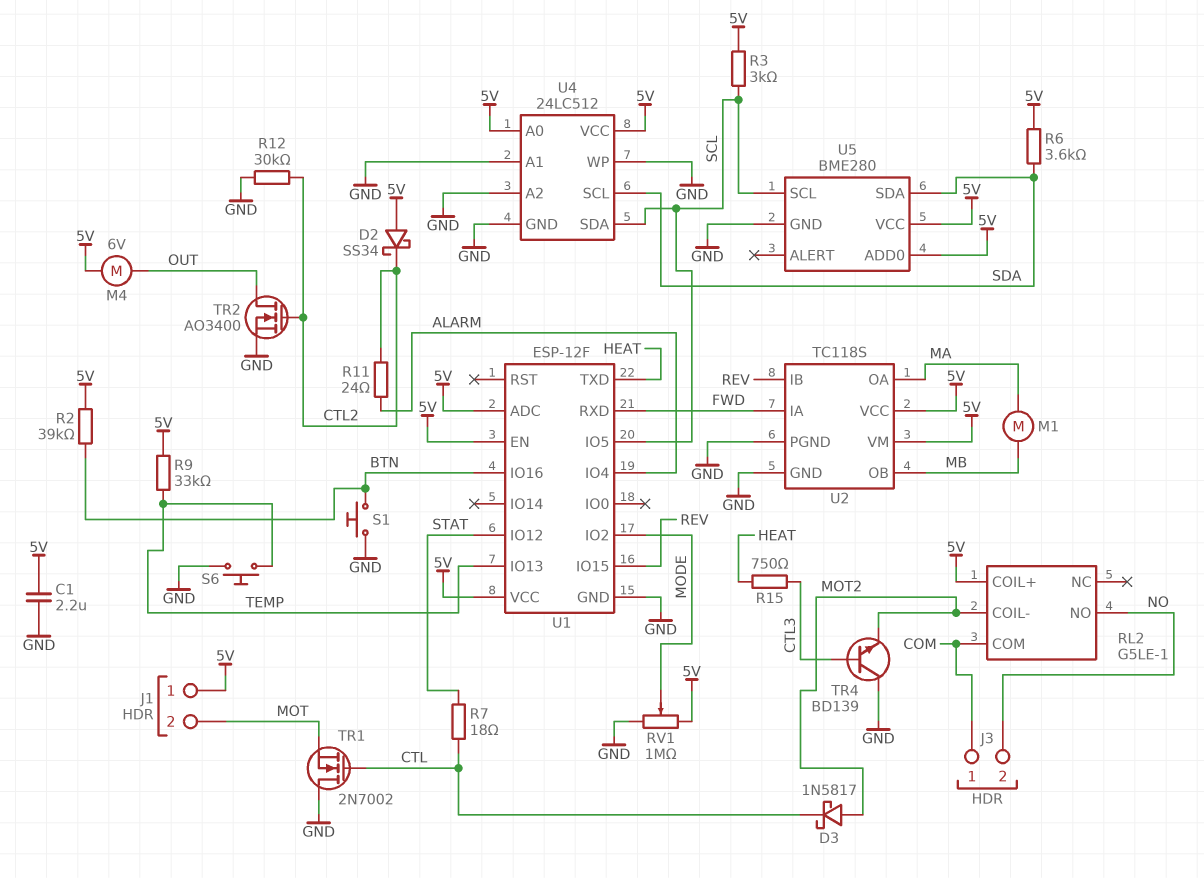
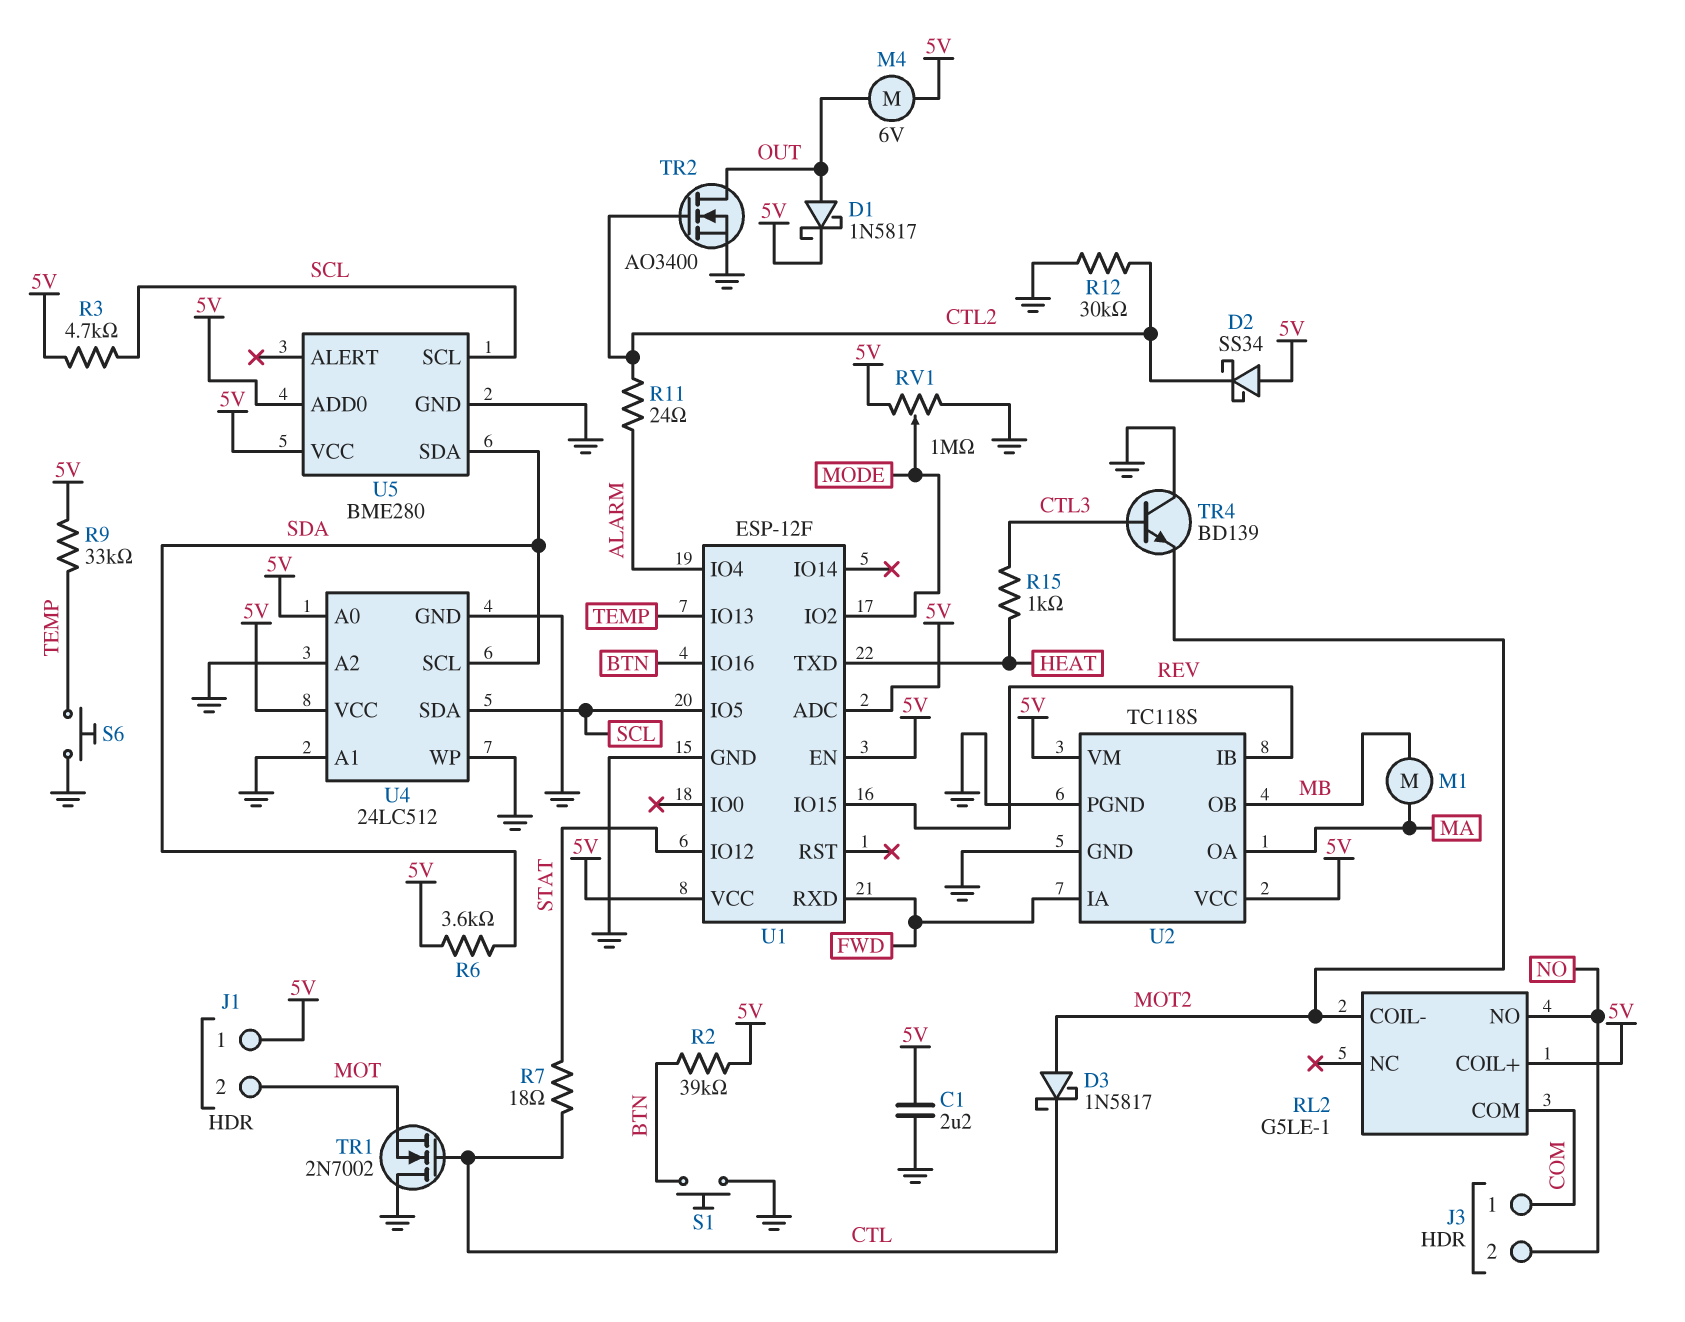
D1: none -> schottky 1N5817 (A OUT, K 5V)
R3: 3k (5V, SCL) -> 4.7k (5V, SCL)
R15: 750 (CTL3, HEAT) -> 1k (CTL3, HEAT)

